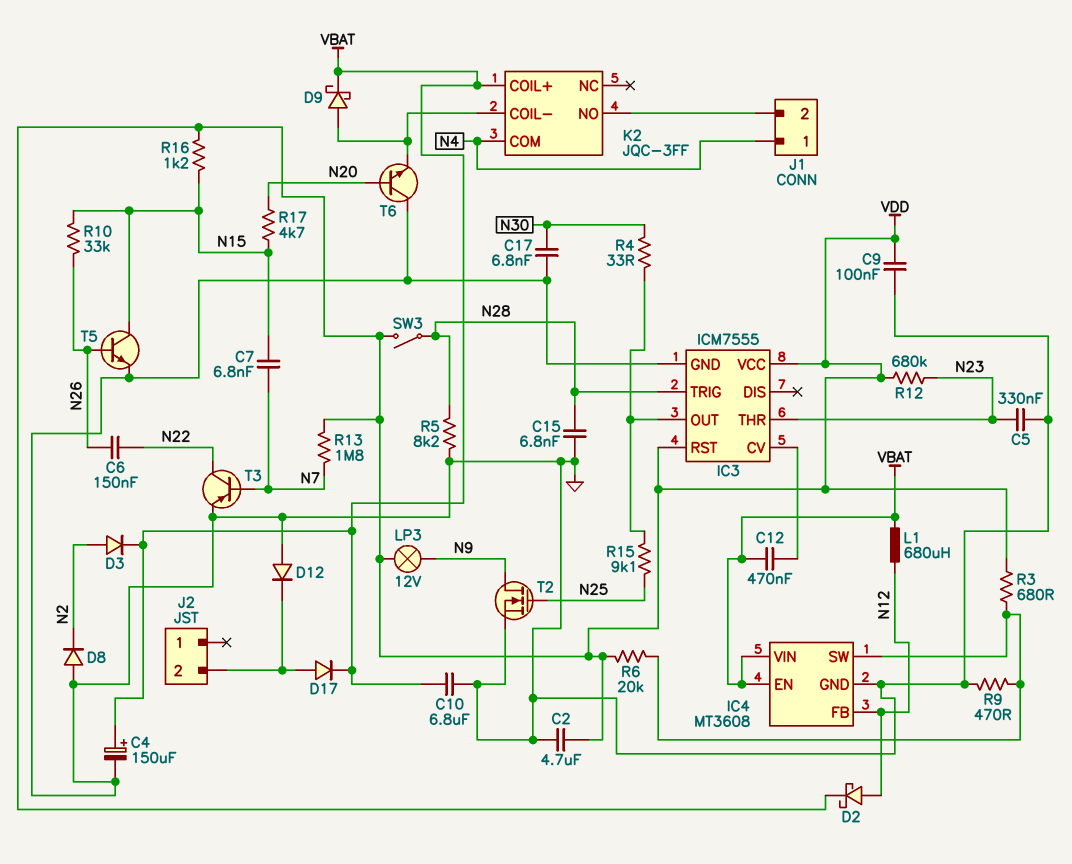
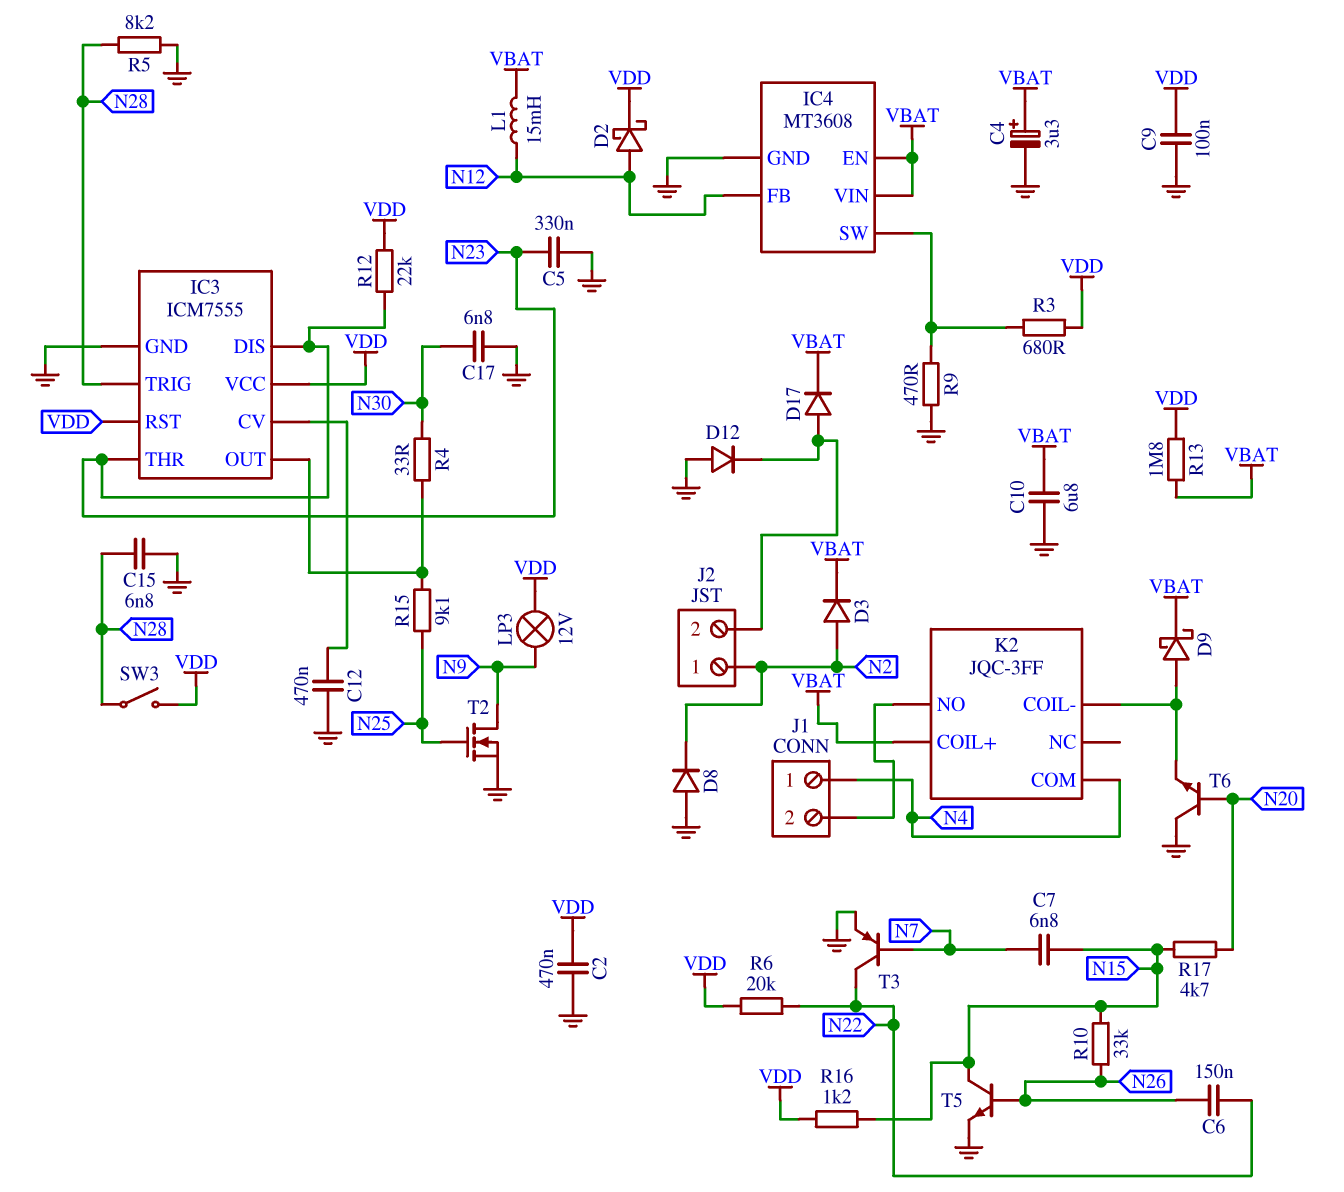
C2: 4.7uF (GND, VDD) -> 470nF (GND, VDD)
C4: 150uF (plus VBAT, minus GND) -> 3.3uF (plus VBAT, minus GND)
C12: 470nF (IC3/CV, VBAT) -> 470nF (GND, IC3/CV)
IC3 pin DIS: none -> N23
J2 pin 1: none -> N2
L1: 680uH (N12, VBAT) -> 15mH (N12, VBAT)
R6: 20k (IC4/SW, VDD) -> 20k (N22, VDD)
R12: 680k (N23, VDD) -> 22k (N23, VDD)
R13: 1.8M (N7, VDD) -> 1.8M (VBAT, VDD)

